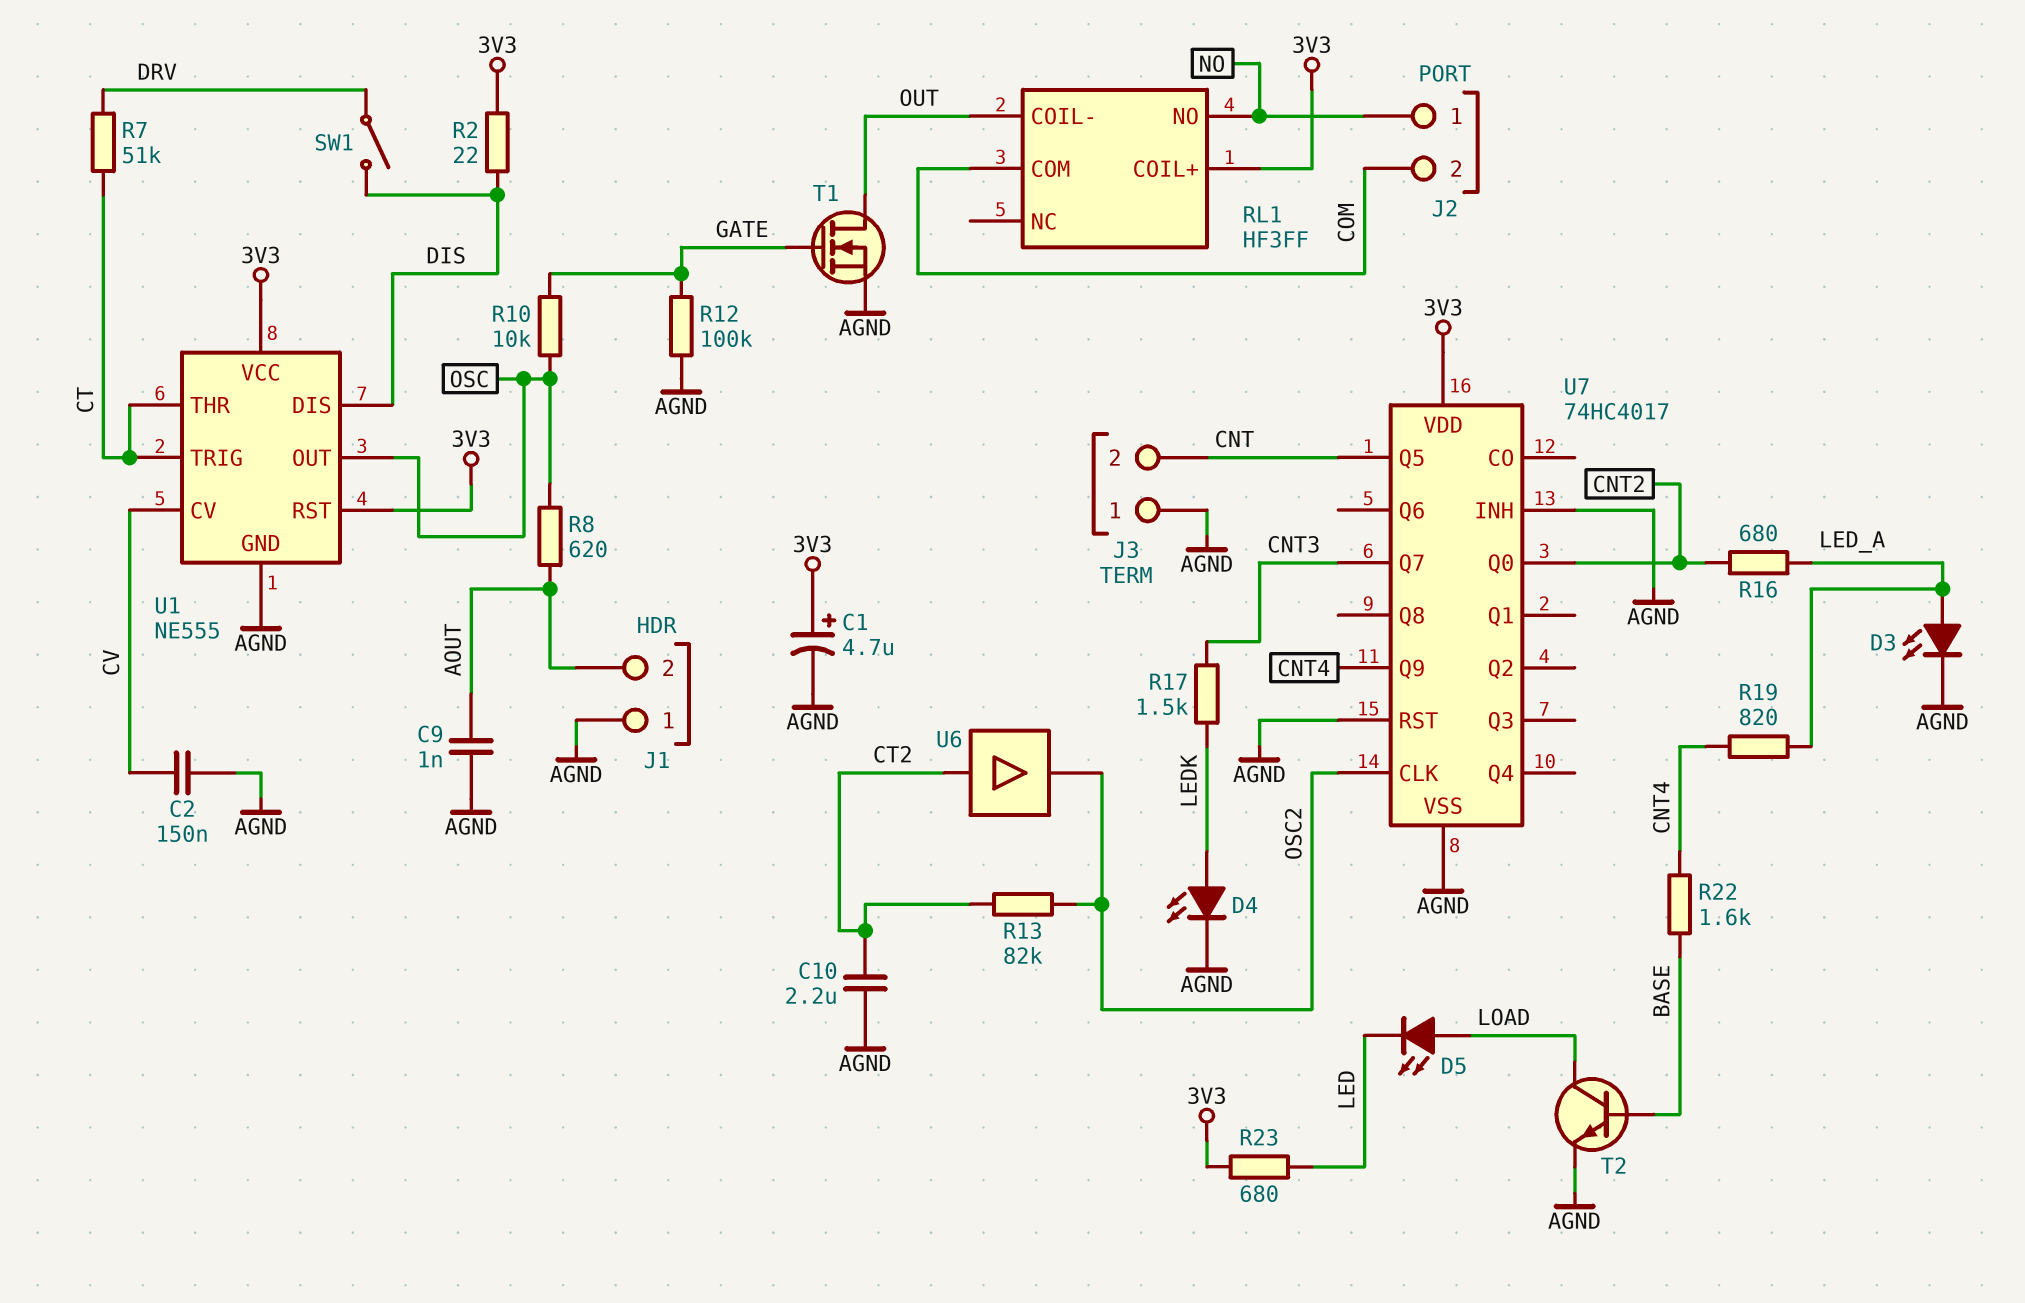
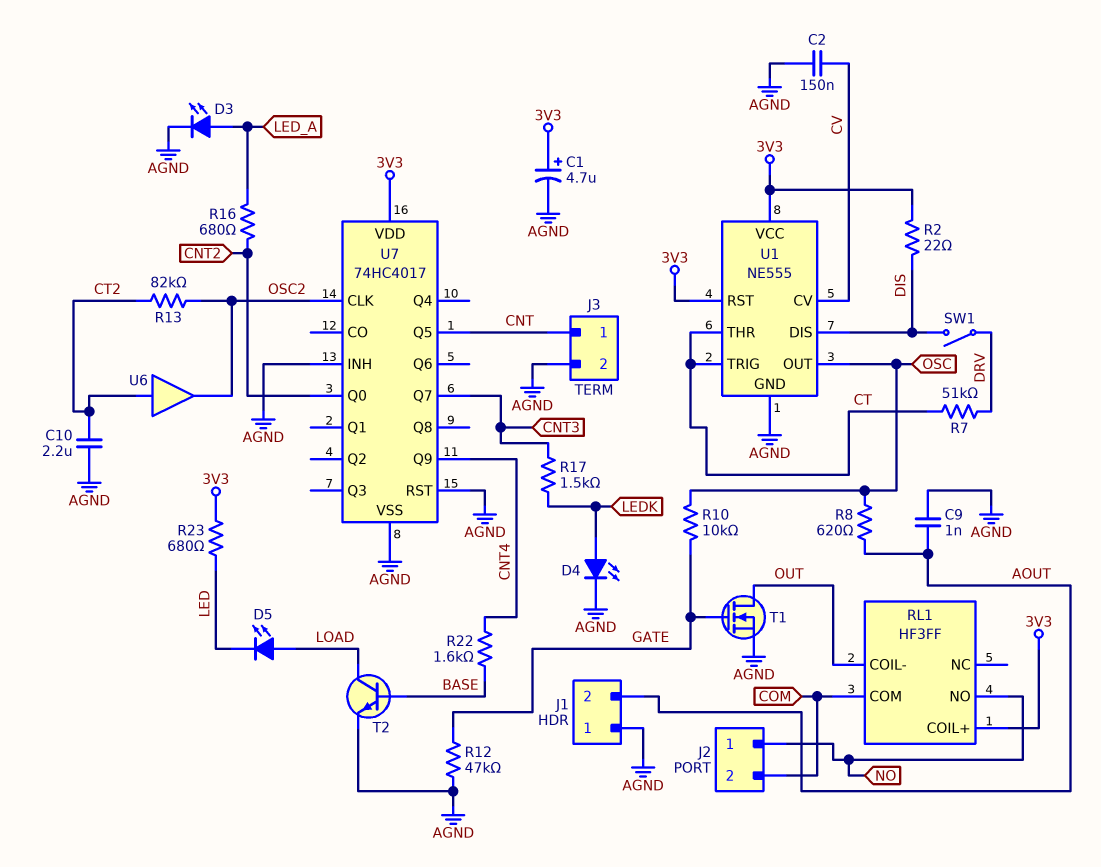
J3 pin 1: AGND -> CNT
J3 pin 2: CNT -> AGND
R12: 100k (AGND, GATE) -> 47k (AGND, GATE)
R19: 820 (CNT4, LED_A) -> none

